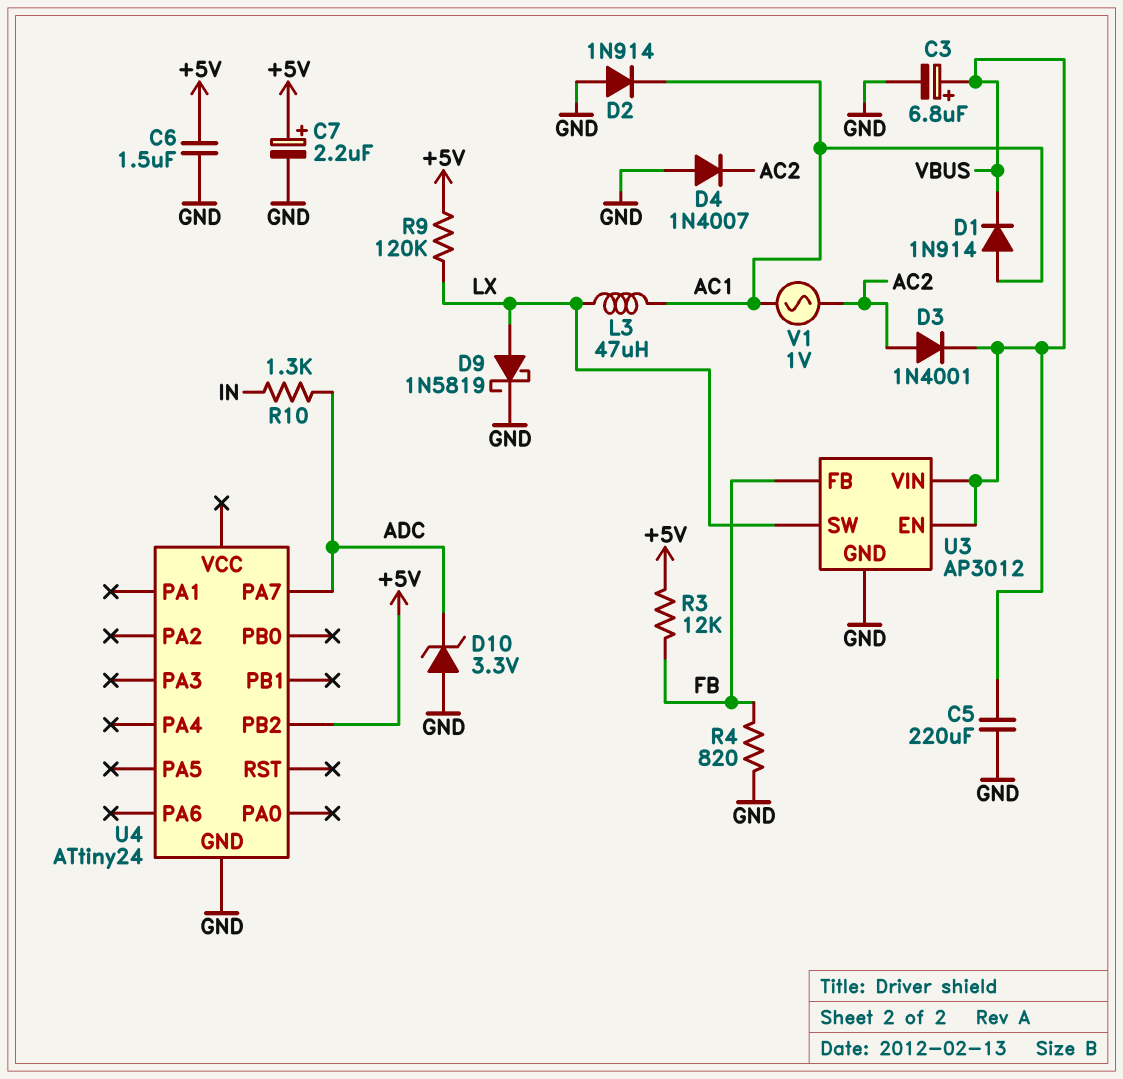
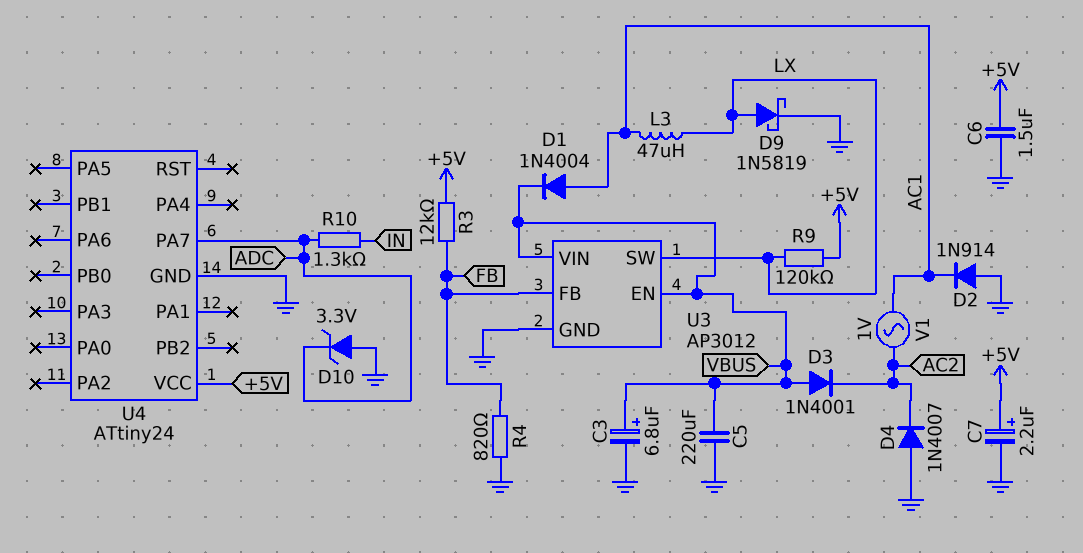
D1: diode 1N914 (A AC1, K VBUS) -> diode 1N4004 (A AC1, K VBUS)
D3: diode 1N4001 (A AC2, K VBUS) -> diode 1N4001 (A VBUS, K AC2)
U4 pin PB2: +5V -> none
U4 pin VCC: none -> +5V

